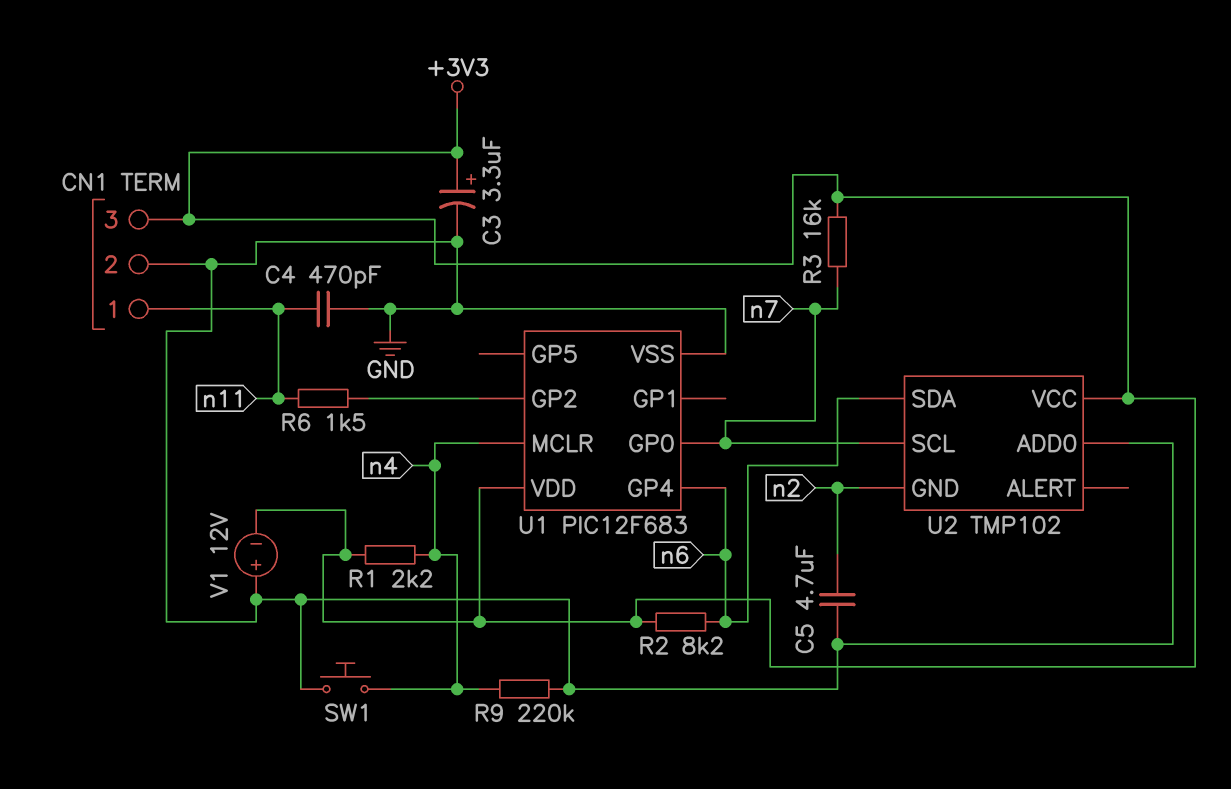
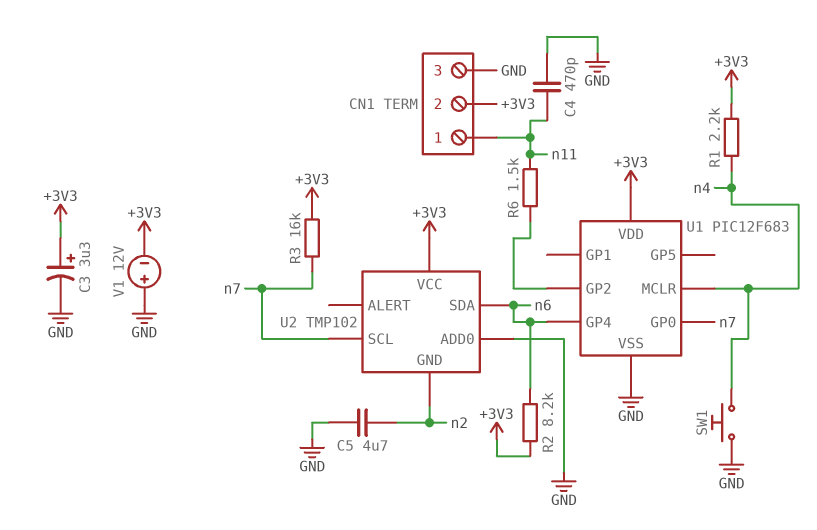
CN1 pin 2: GND -> +3V3
CN1 pin 3: +3V3 -> GND
R9: 220k (GND, n4) -> none

